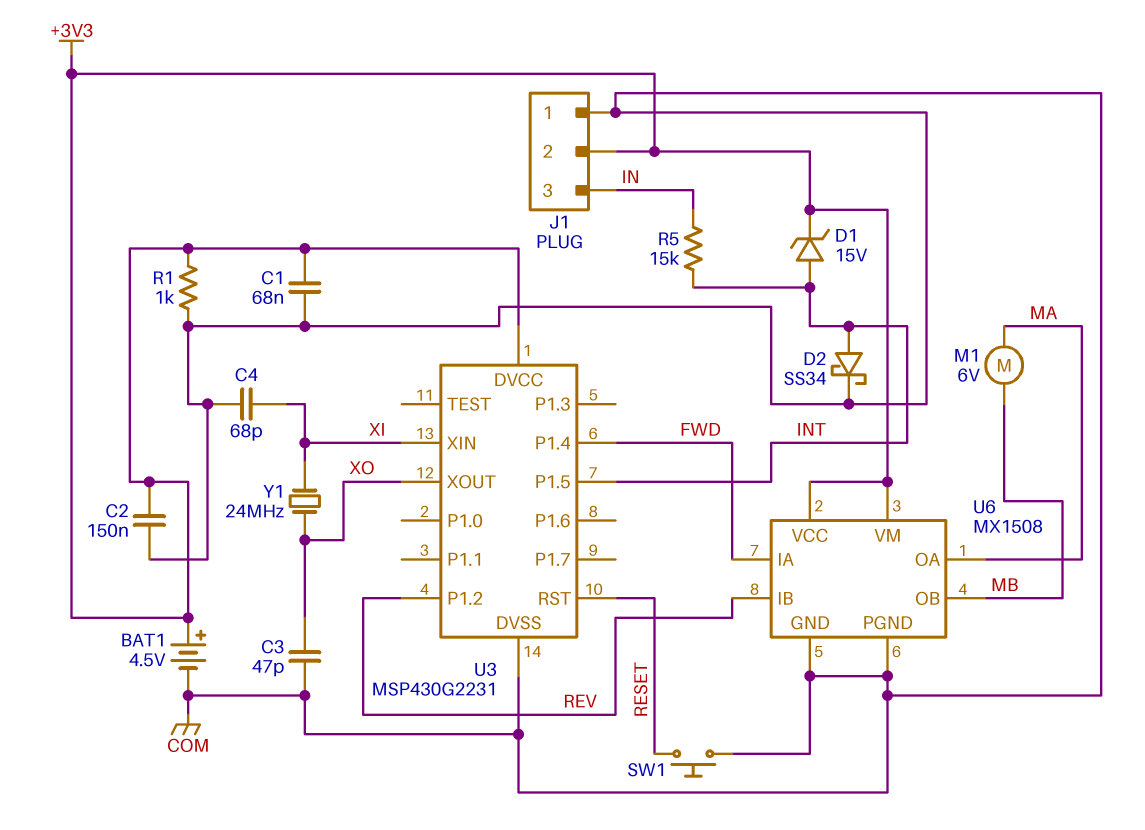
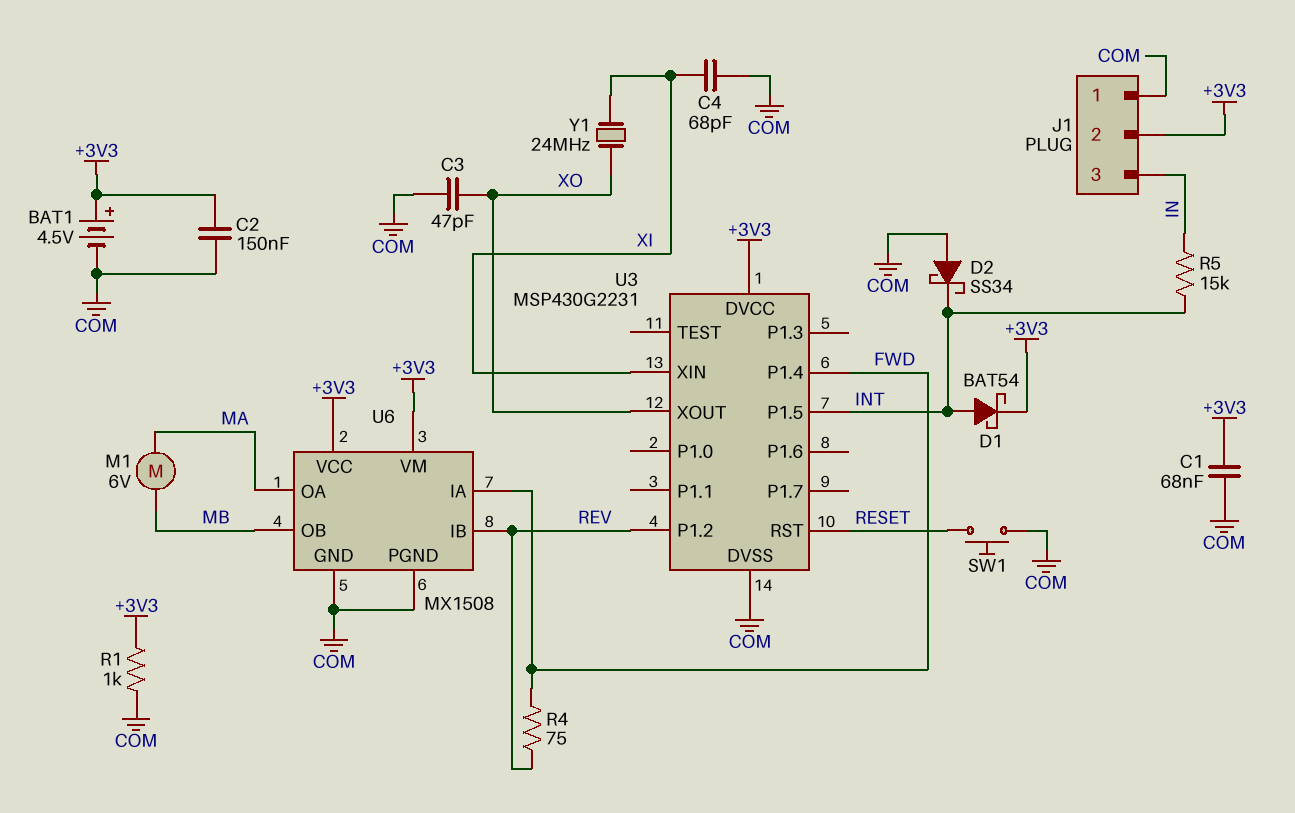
D1: zener 15V (A INT, K +3V3) -> schottky BAT54 (A INT, K +3V3)
D2: schottky SS34 (A INT, K COM) -> schottky SS34 (A COM, K INT)
R4: none -> 75 (FWD, REV)

